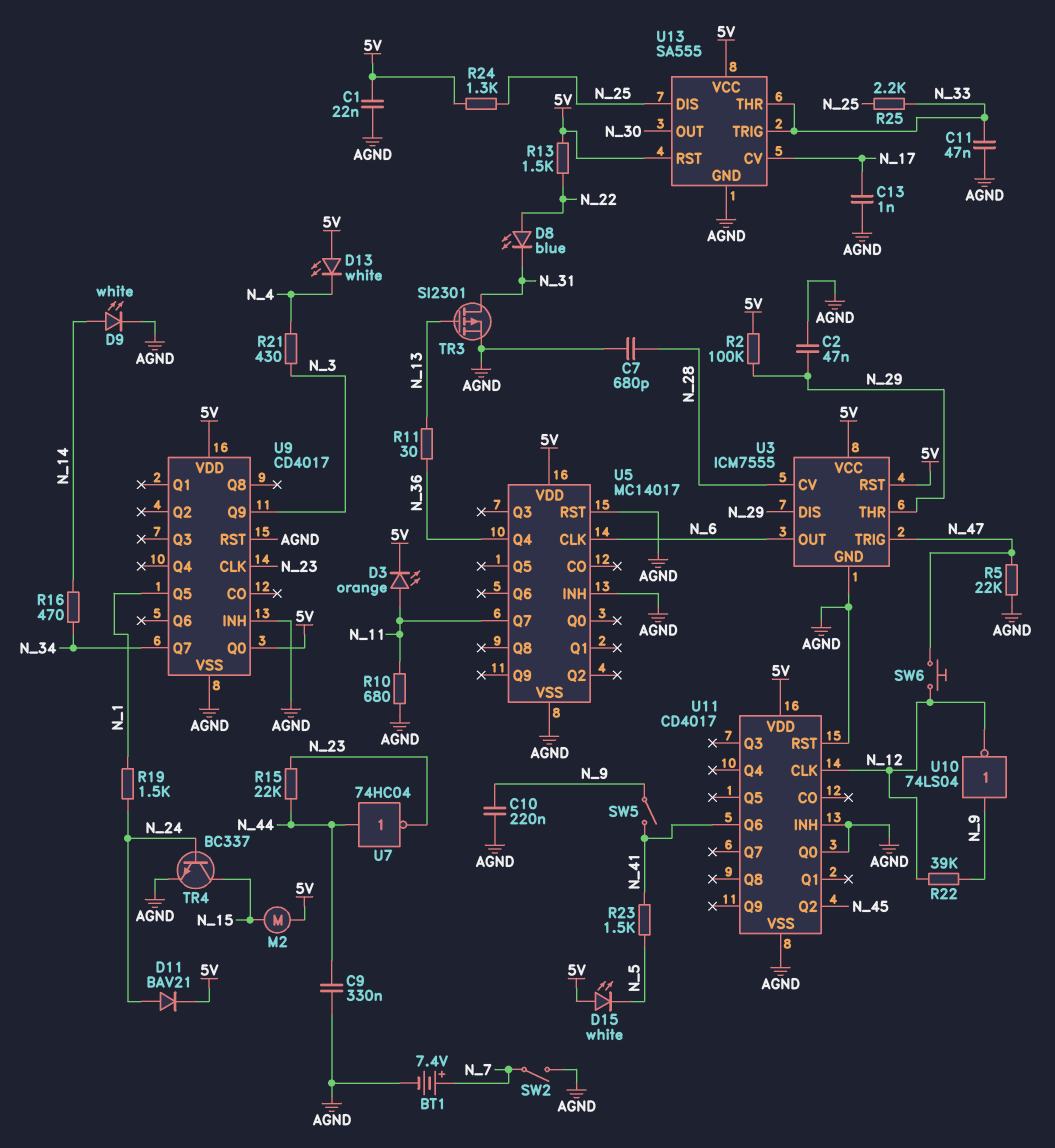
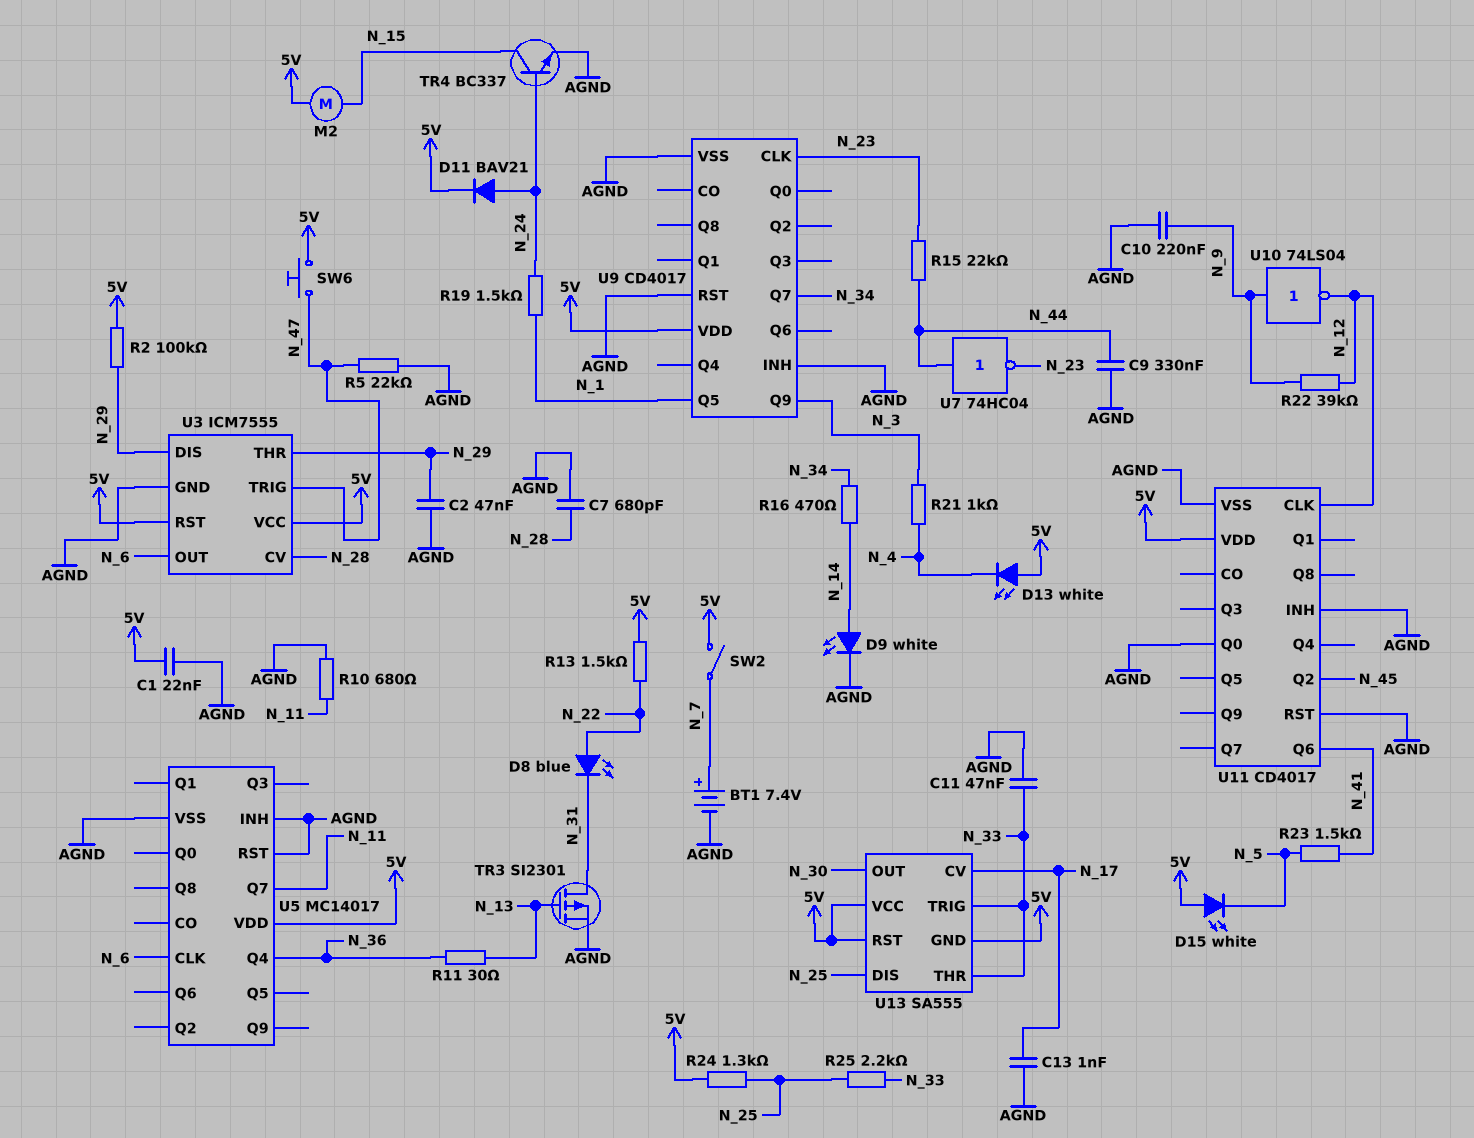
D3: LED orange (A N_11, K 5V) -> none
R21: 430 (N_3, N_4) -> 1k (N_3, N_4)
SW2: switch (AGND, N_7) -> switch (5V, N_7)
SW5: switch (N_9, N_41) -> none
SW6: button (N_12, N_47) -> button (5V, N_47)
U9 pin Q0: 5V -> none
U13 pin GND: AGND -> 5V

